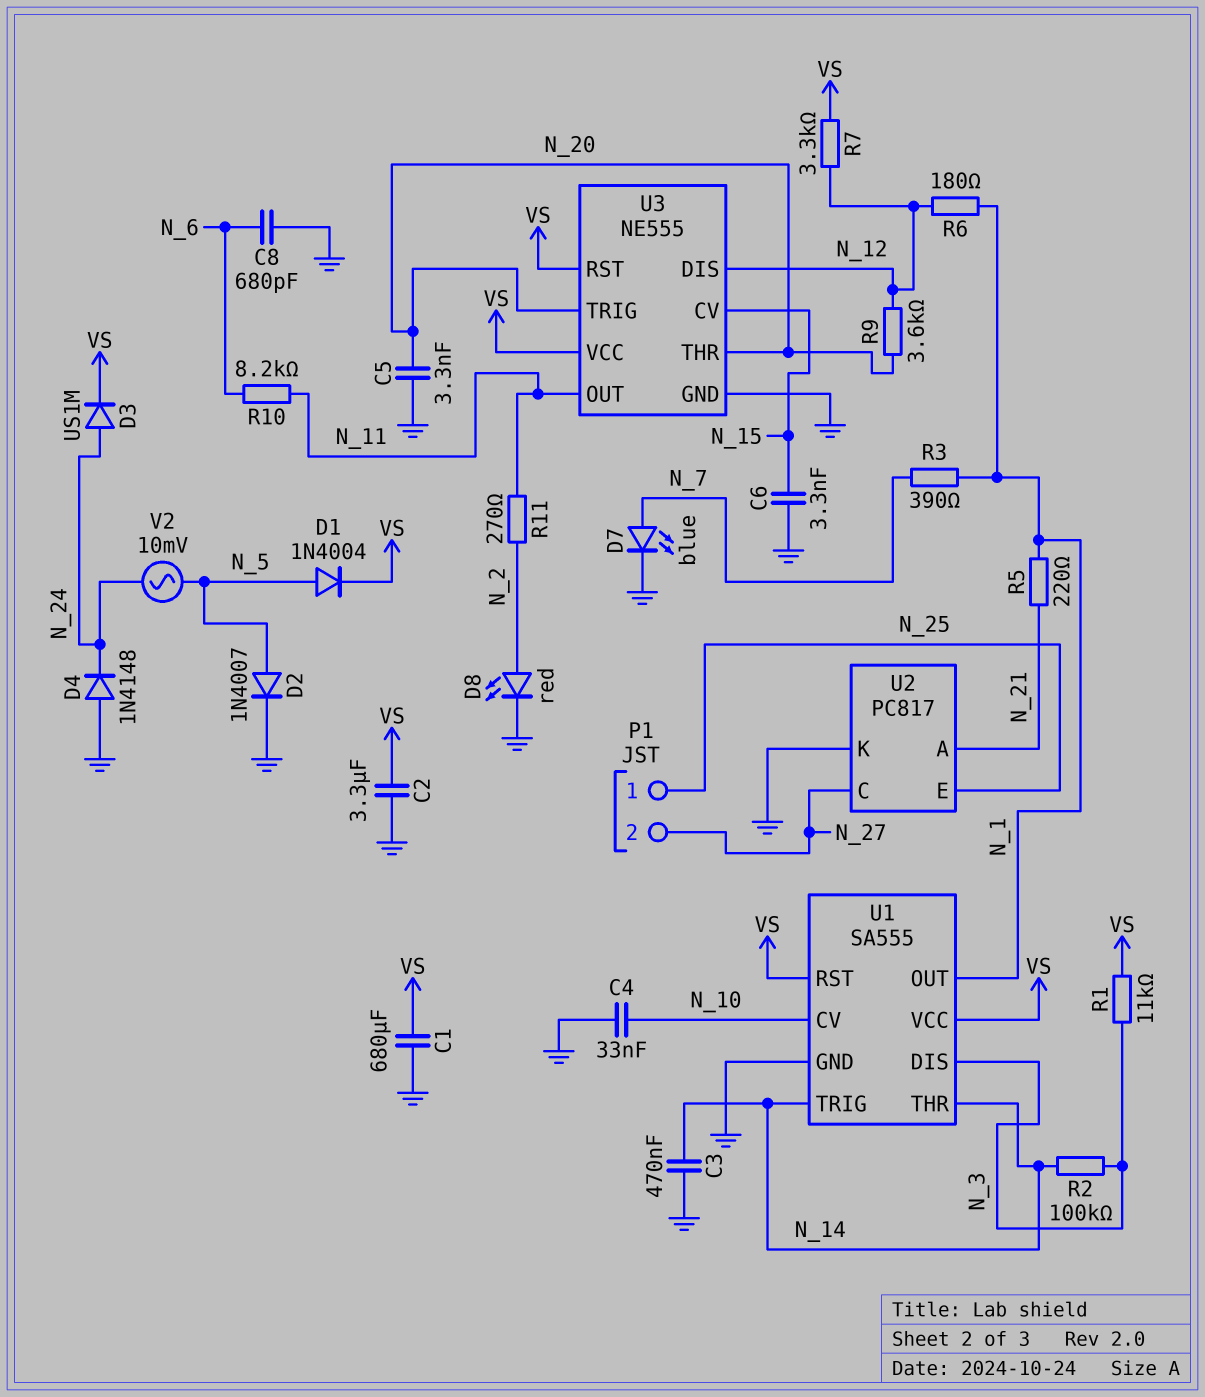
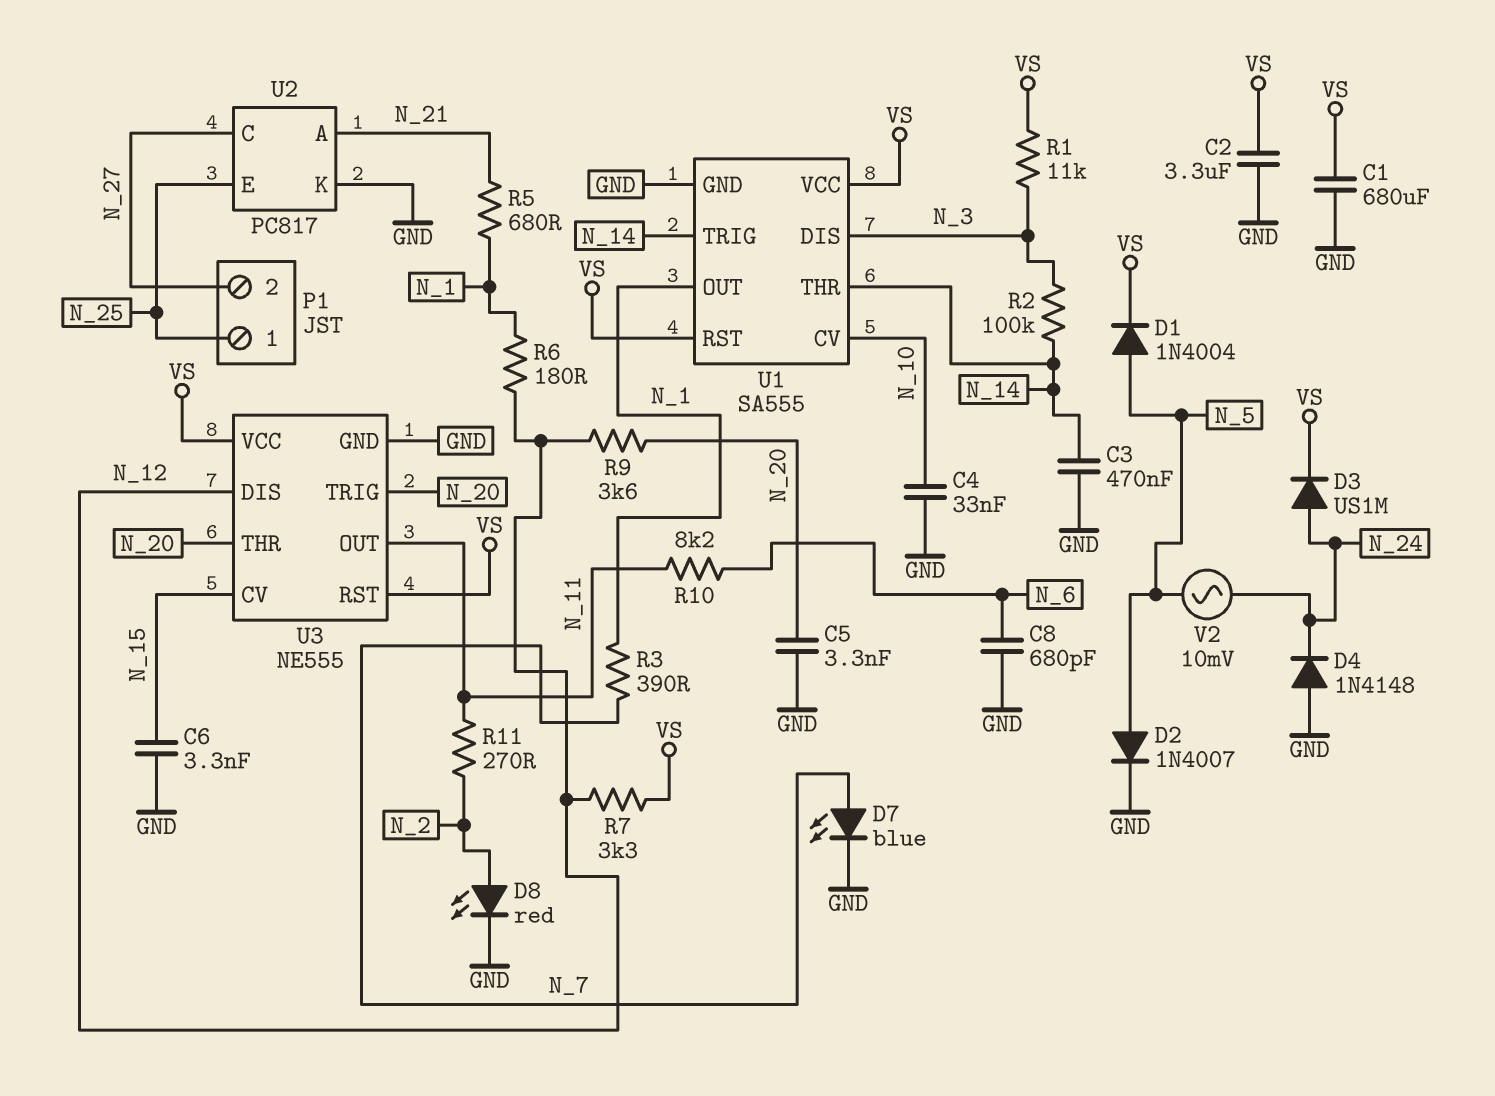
R5: 220 (N_1, N_21) -> 680 (N_1, N_21)

